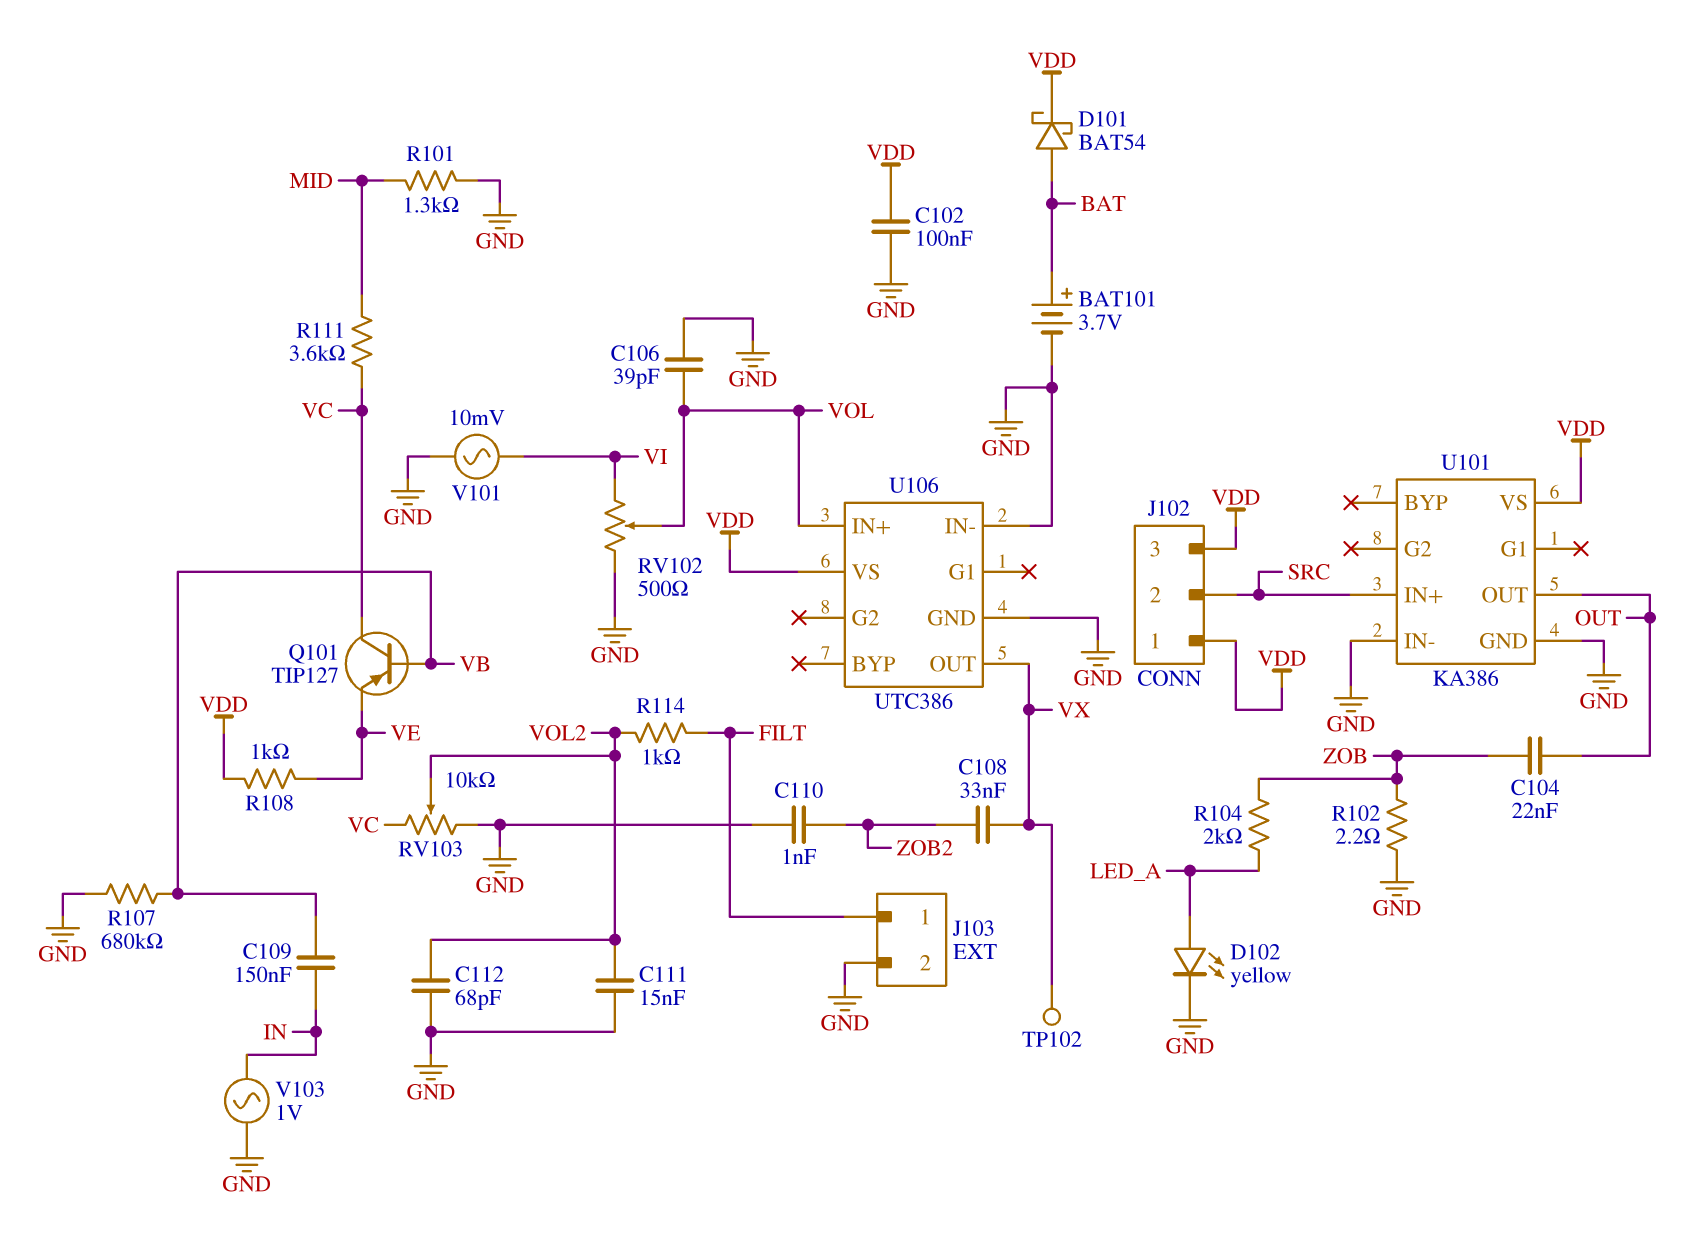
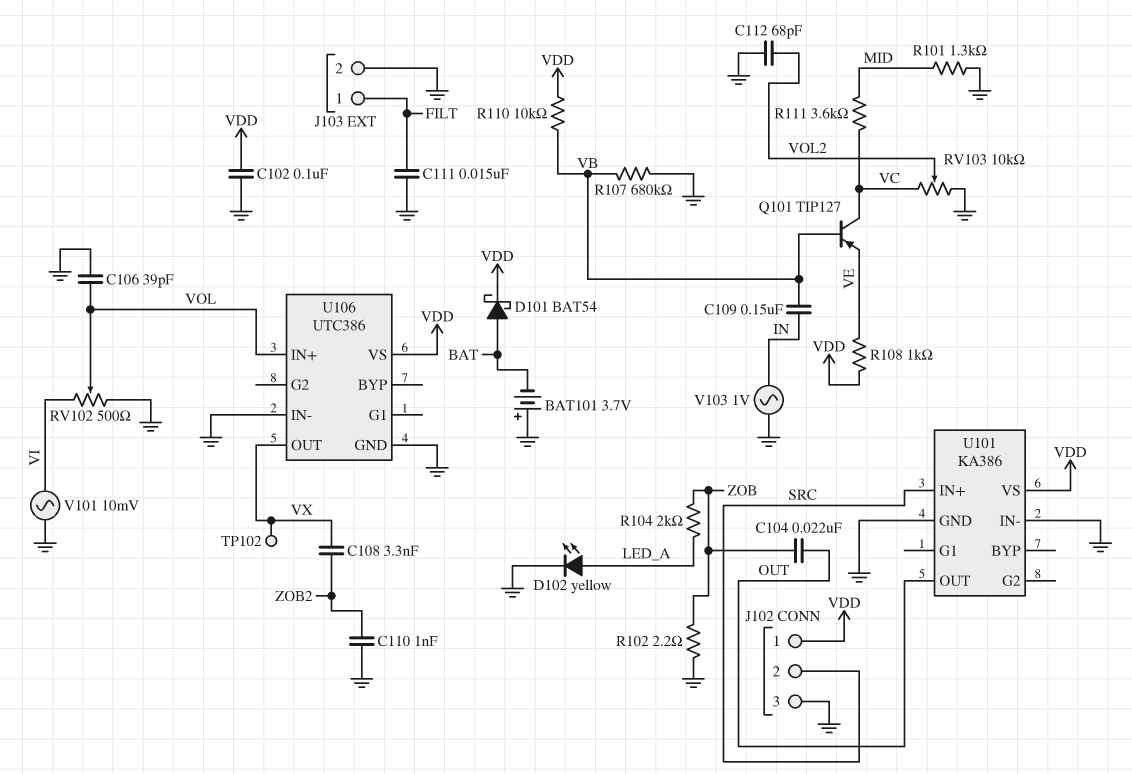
BAT101: 3.7V (plus BAT, minus GND) -> 3.7V (plus GND, minus BAT)
C108: 33nF (VX, ZOB2) -> 3.3nF (VX, ZOB2)
C111: 15nF (GND, VOL2) -> 15nF (FILT, GND)
J102 pin 3: VDD -> GND
R110: none -> 10k (VB, VDD)
R114: 1k (FILT, VOL2) -> none

